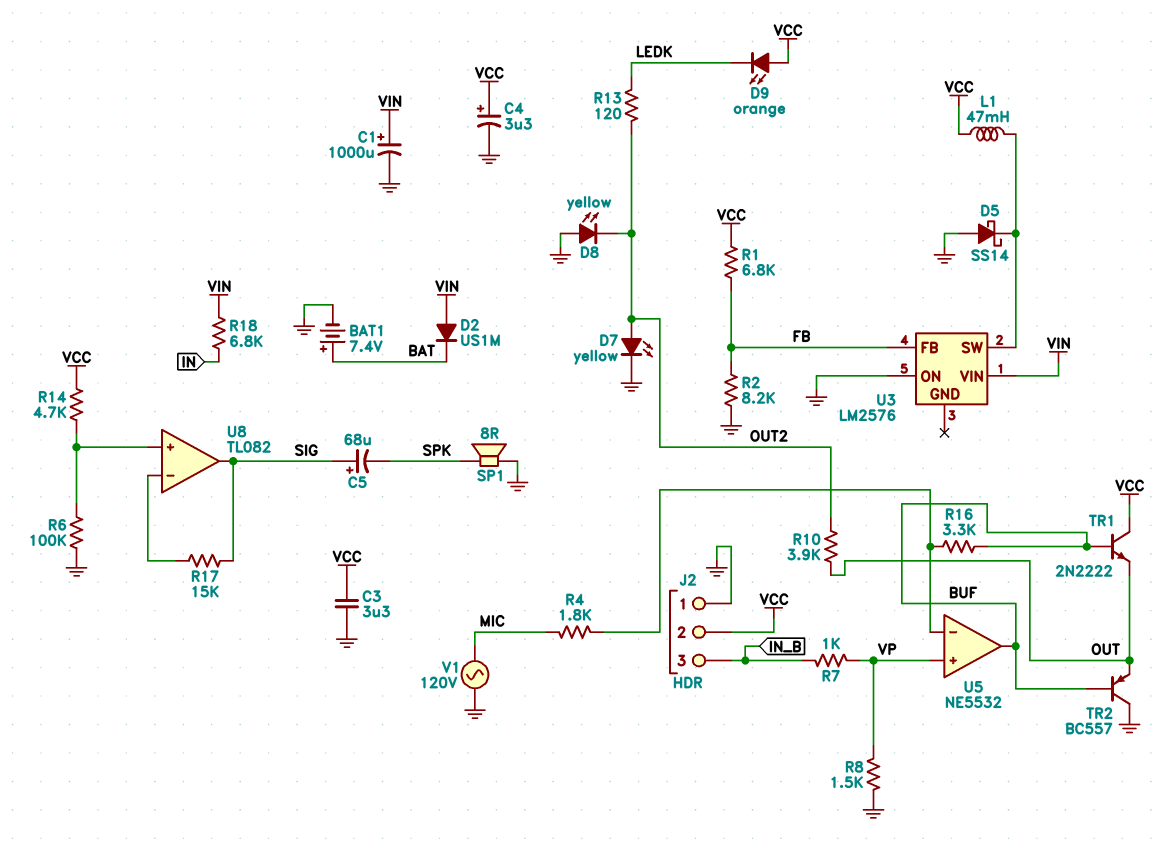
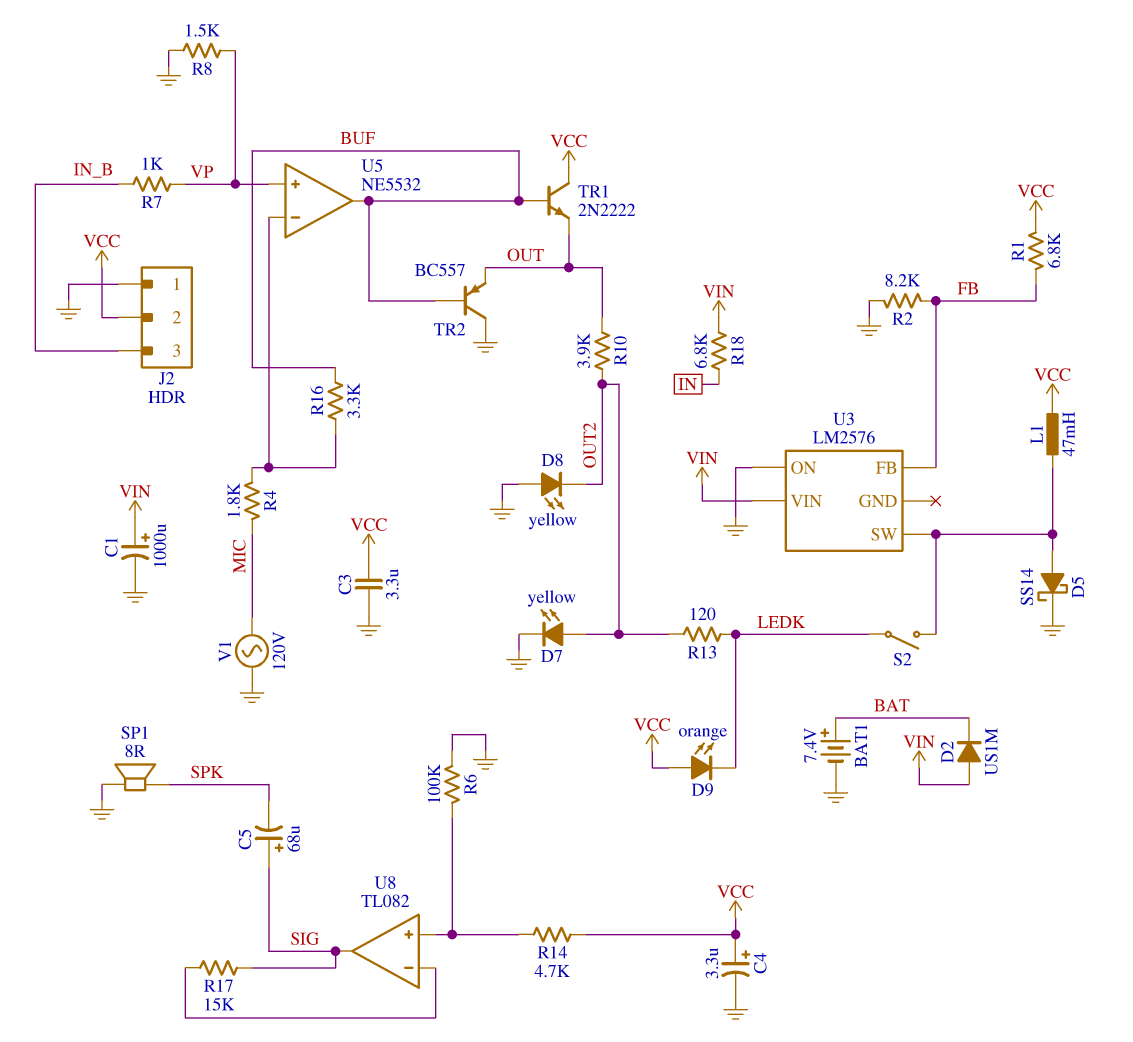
D5: schottky SS14 (A GND, K U3/SW) -> schottky SS14 (A U3/SW, K GND)
S2: none -> switch (LEDK, U3/SW)

